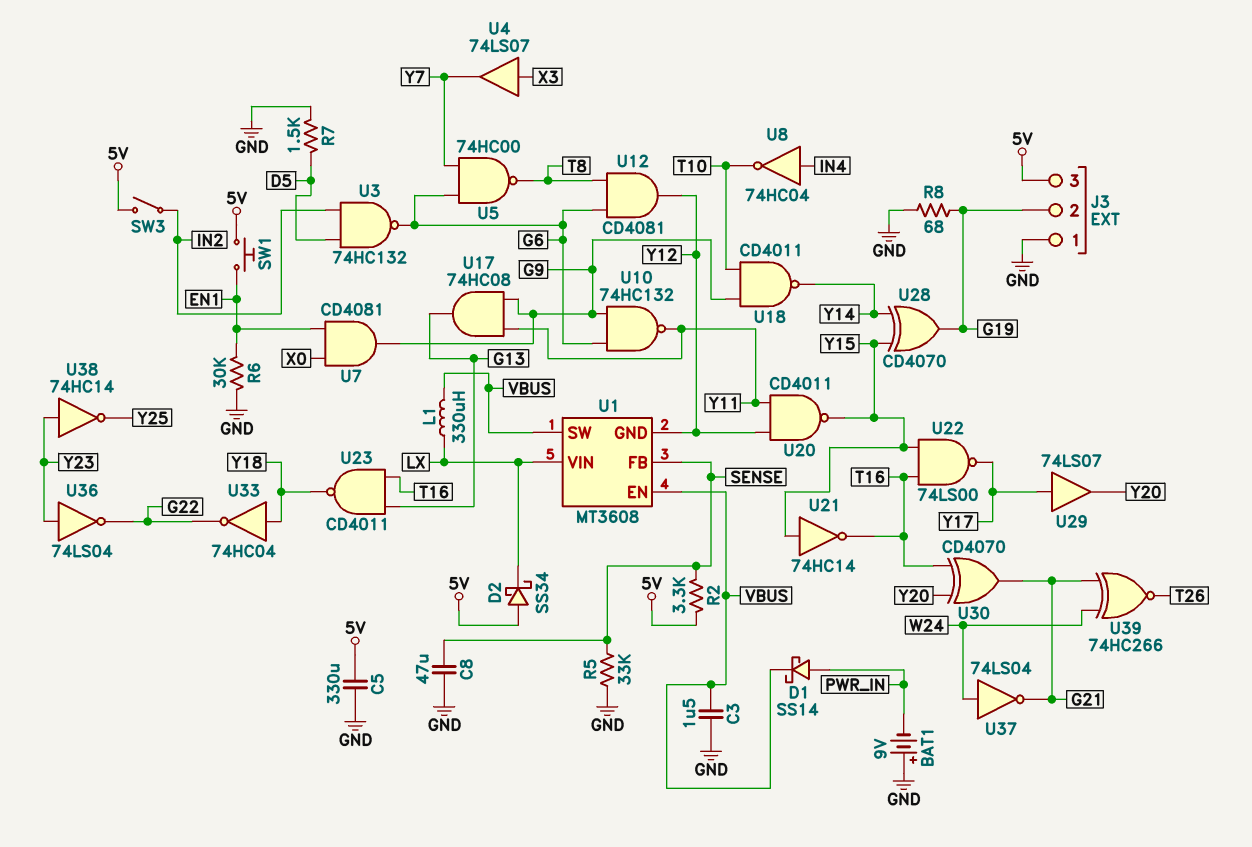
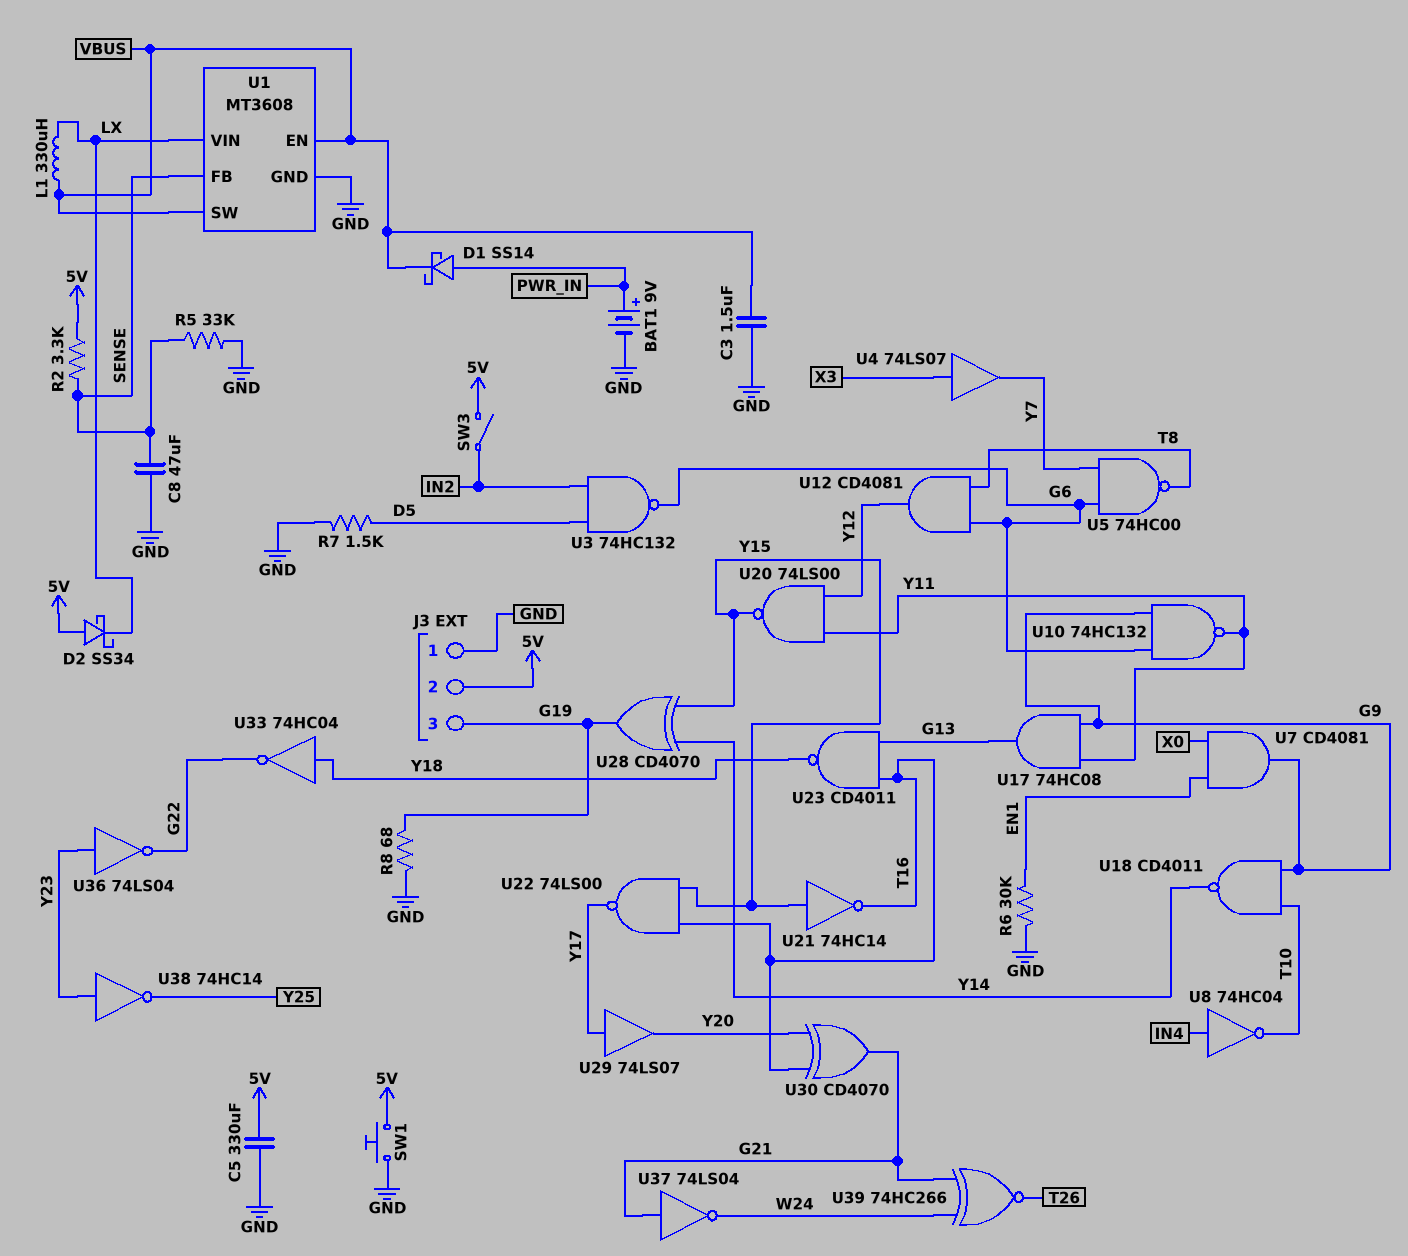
BAT1: 9V (plus GND, minus PWR_IN) -> 9V (plus PWR_IN, minus GND)
J3 pin 2: G19 -> 5V
J3 pin 3: 5V -> G19
SW1: button (5V, EN1) -> button (5V, GND)
U1 pin GND: Y12 -> GND
U20: NAND CD4011 (in Y11, in Y12, out Y15) -> NAND 74LS00 (in Y11, in Y12, out Y15)
U37: NOT 74LS04 (in W24, out G21) -> NOT 74LS04 (in G21, out W24)

